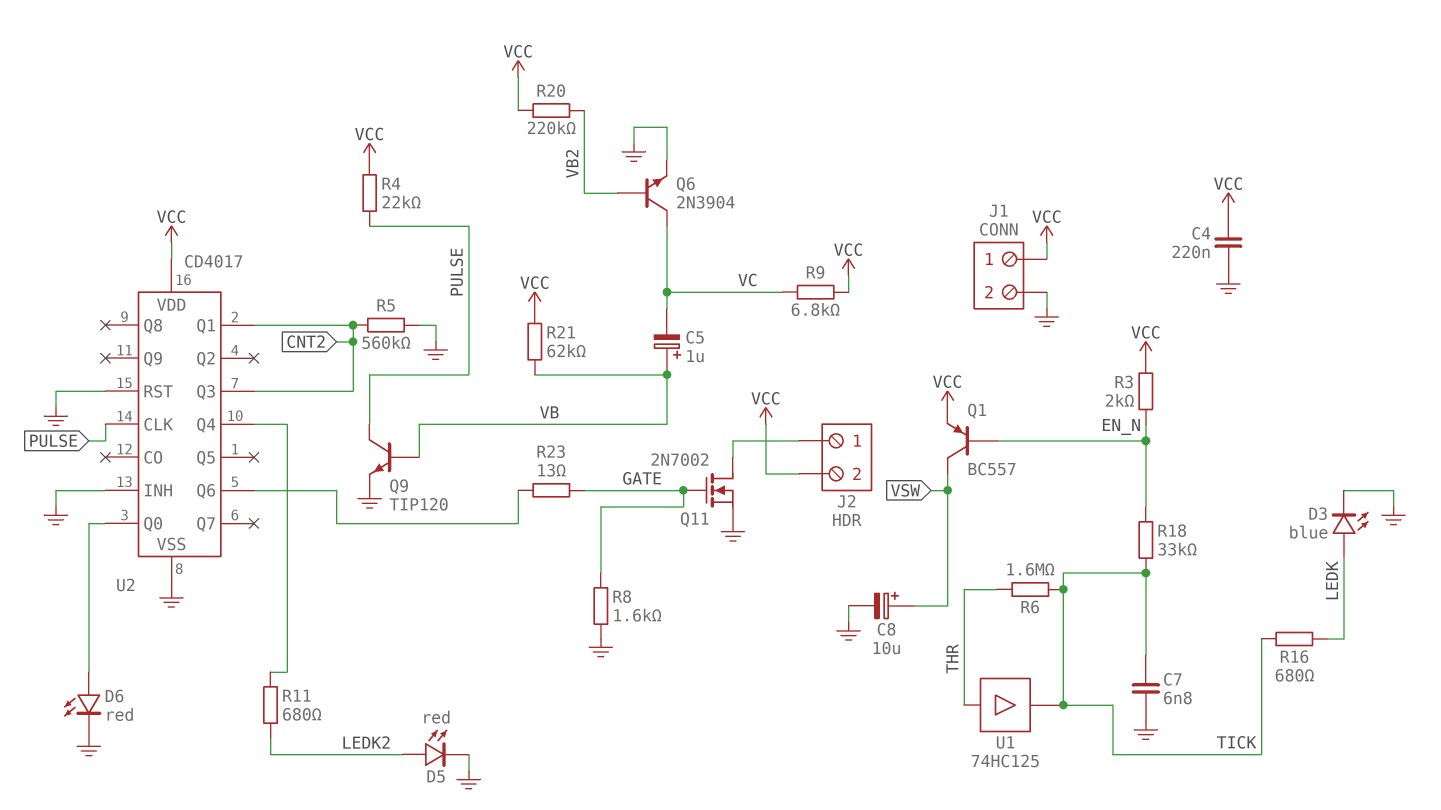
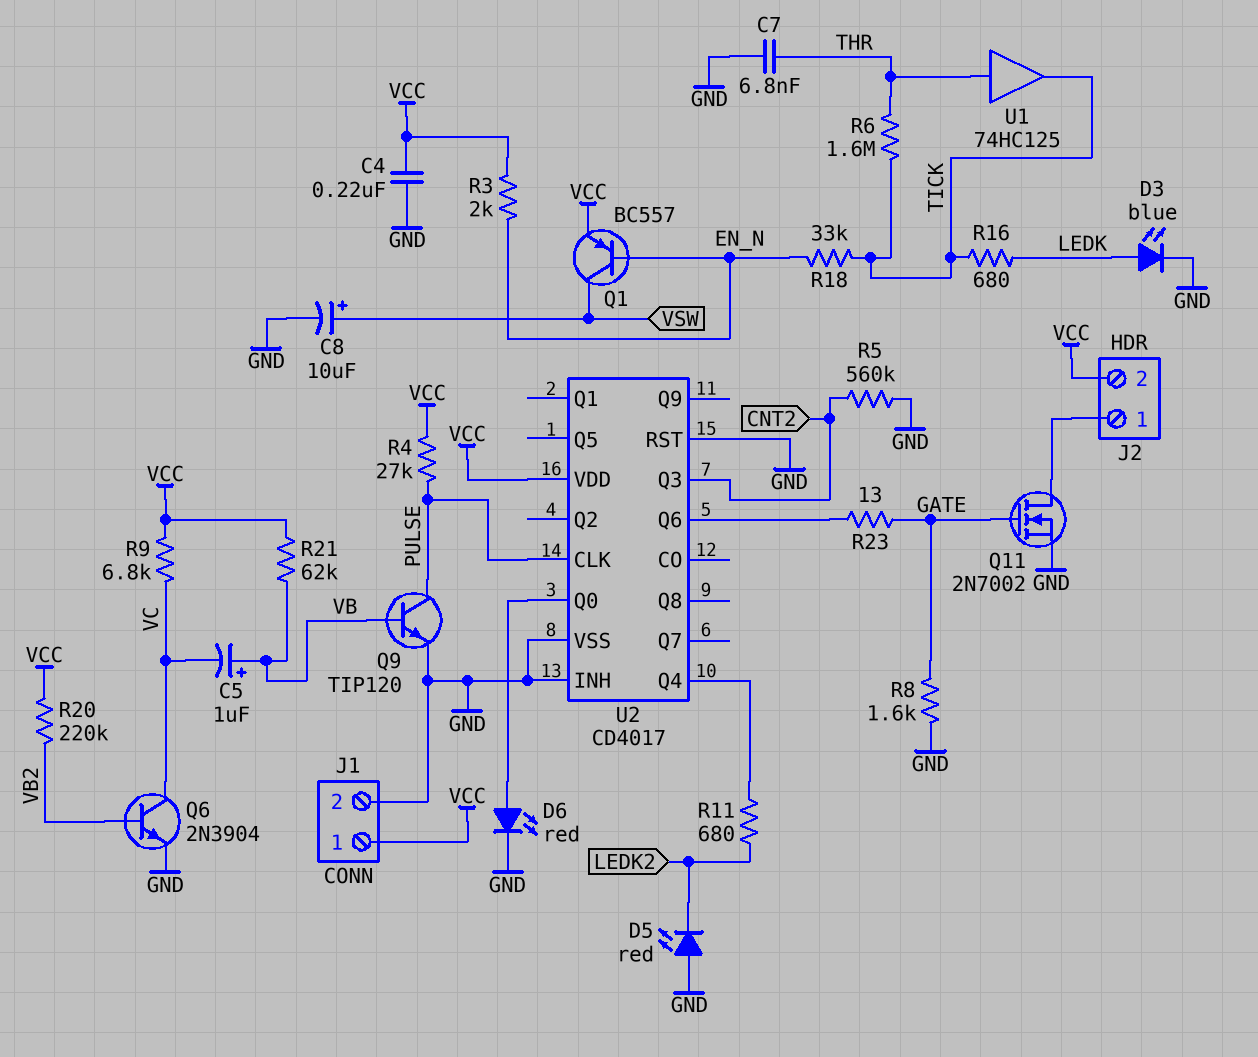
C7: 6.8nF (GND, TICK) -> 6.8nF (GND, THR)
D5: LED red (A LEDK2, K GND) -> LED red (A GND, K LEDK2)
R4: 22k (PULSE, VCC) -> 27k (PULSE, VCC)
U2 pin Q1: CNT2 -> none

